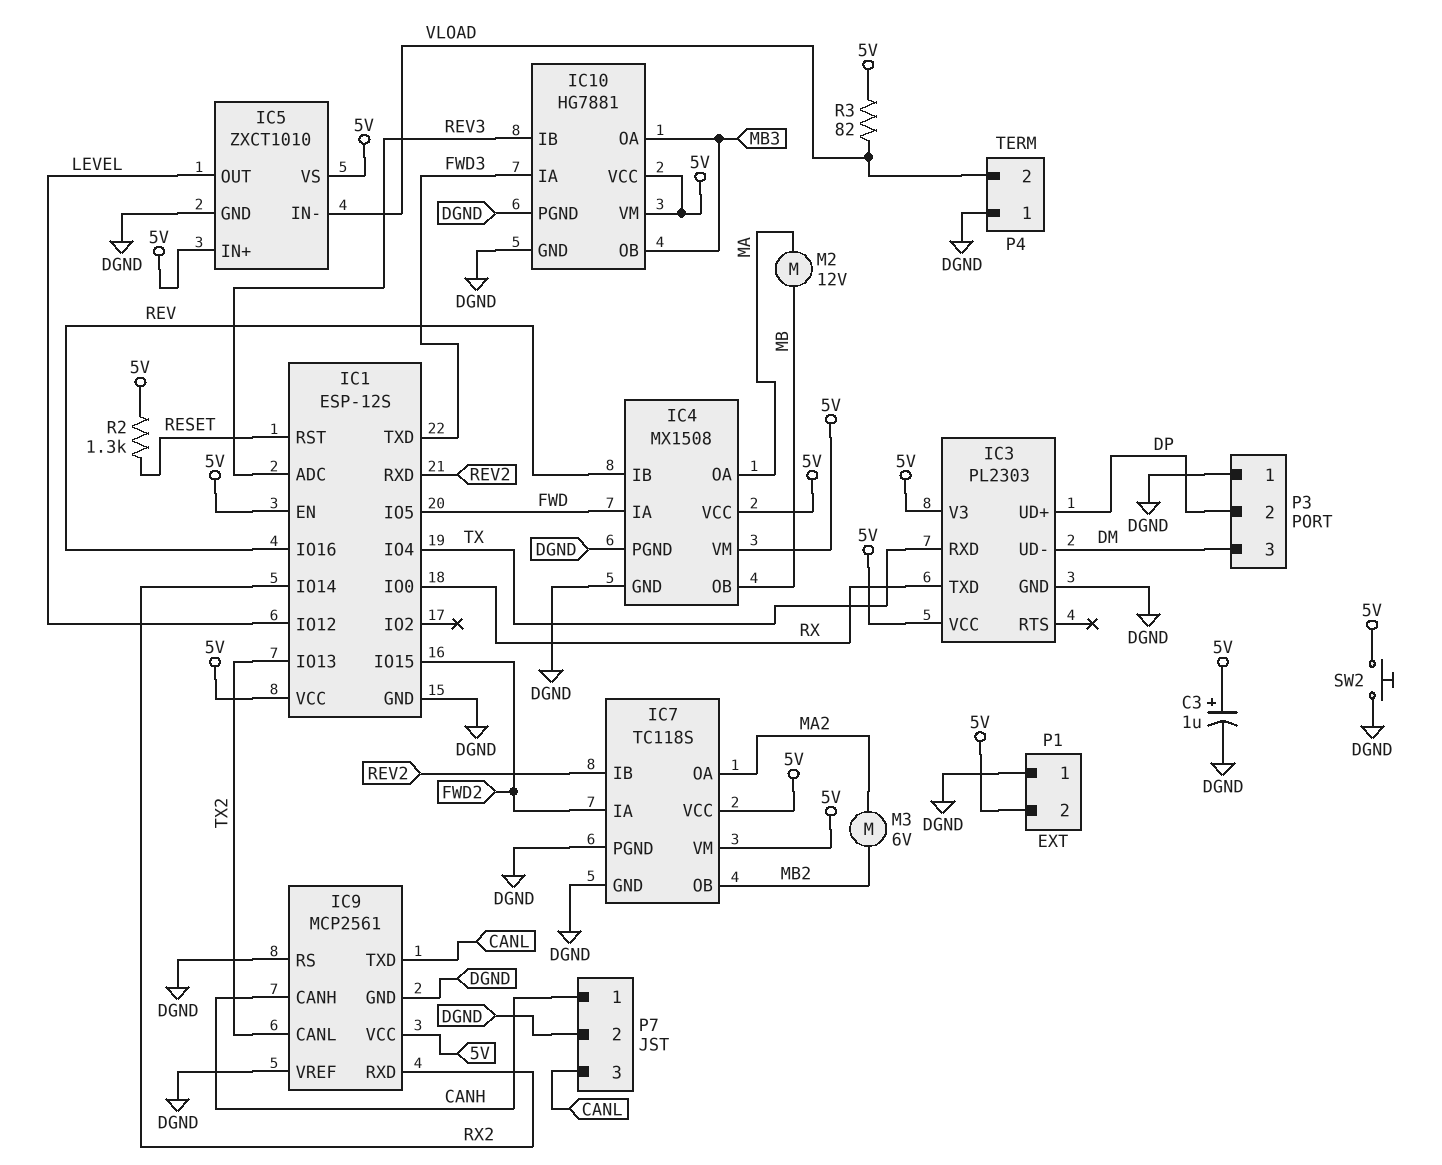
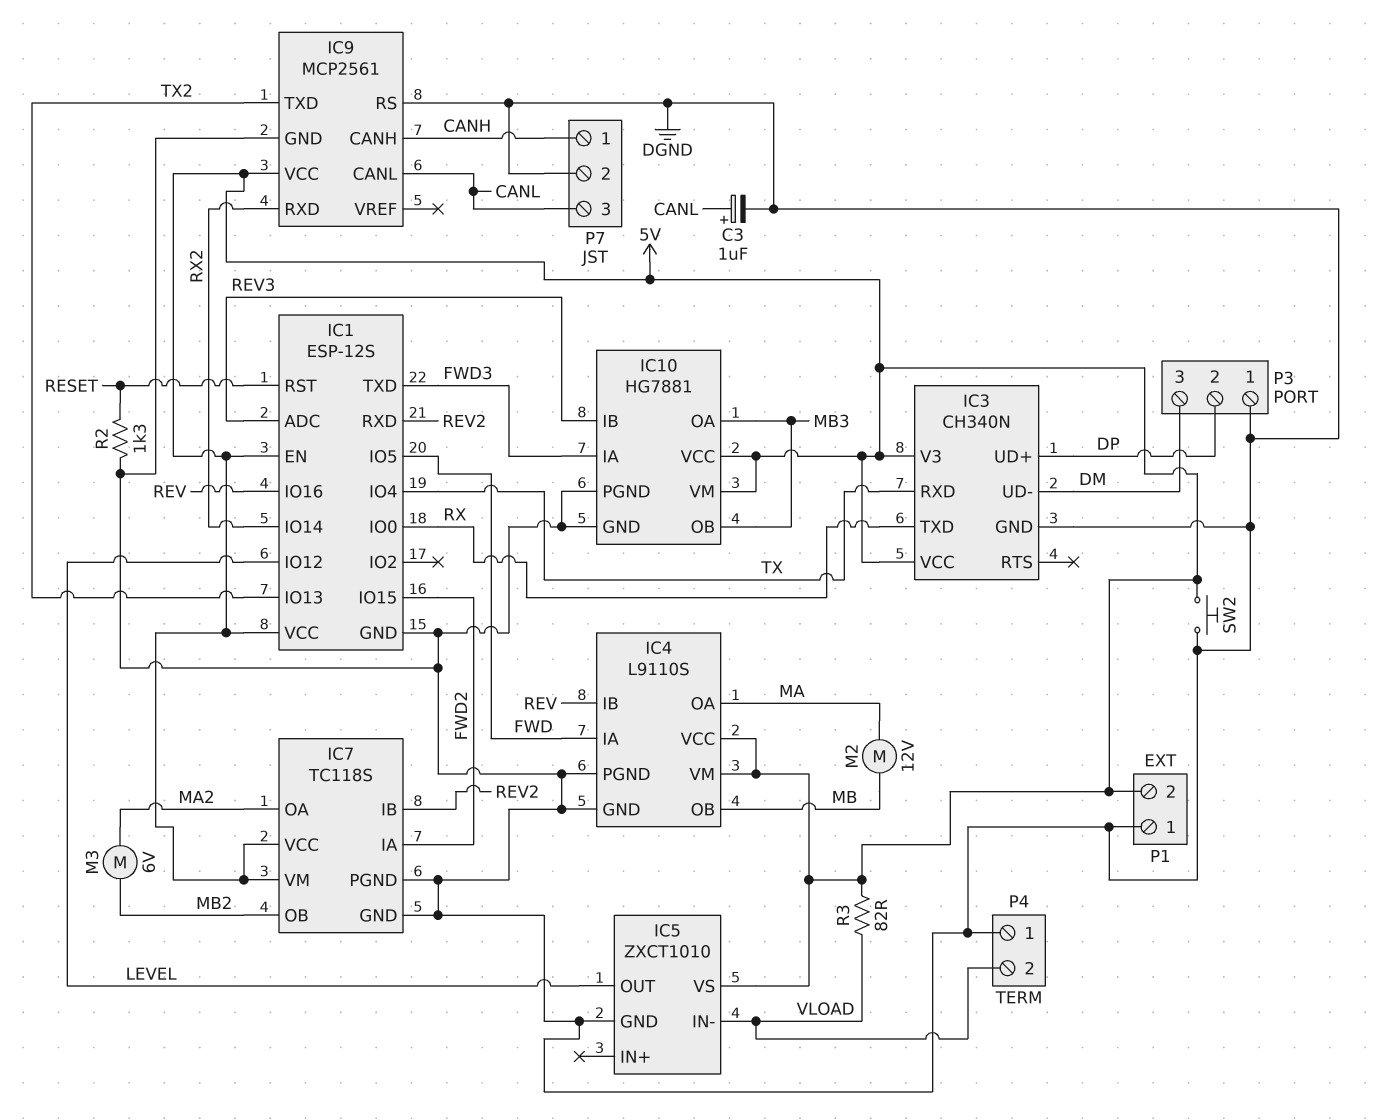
C3: 1uF (plus 5V, minus DGND) -> 1uF (plus CANL, minus DGND)
IC3: PL2303 -> CH340N
IC4: MX1508 -> L9110S
IC5 pin IN+: 5V -> none
IC9 pin CANL: TX2 -> CANL
IC9 pin TXD: CANL -> TX2
IC9 pin VREF: DGND -> none
R2: 1.3k (5V, RESET) -> 1.3k (DGND, RESET)

